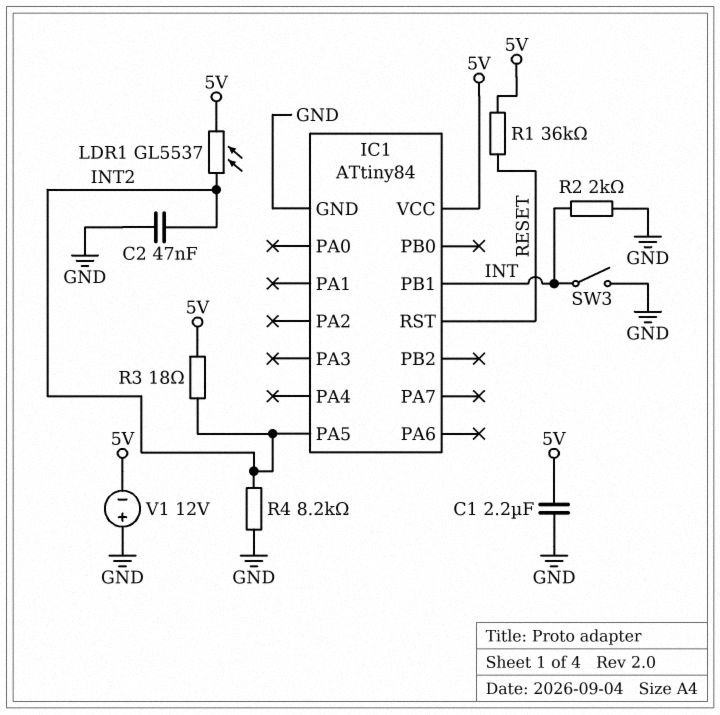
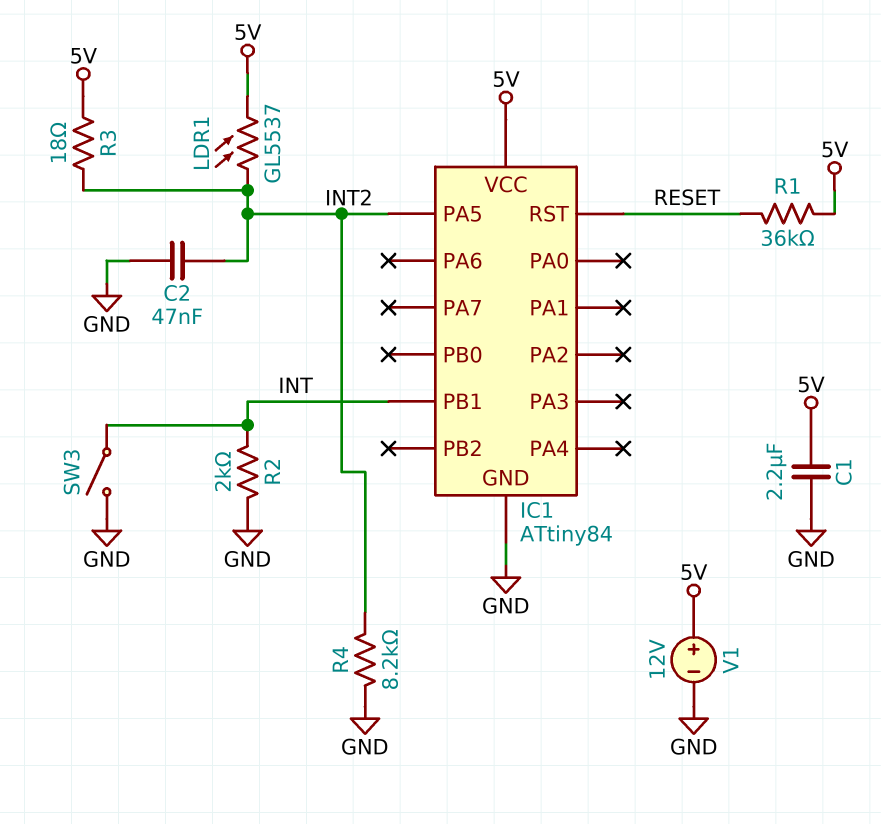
V1: 12V (plus GND, minus 5V) -> 12V (plus 5V, minus GND)

